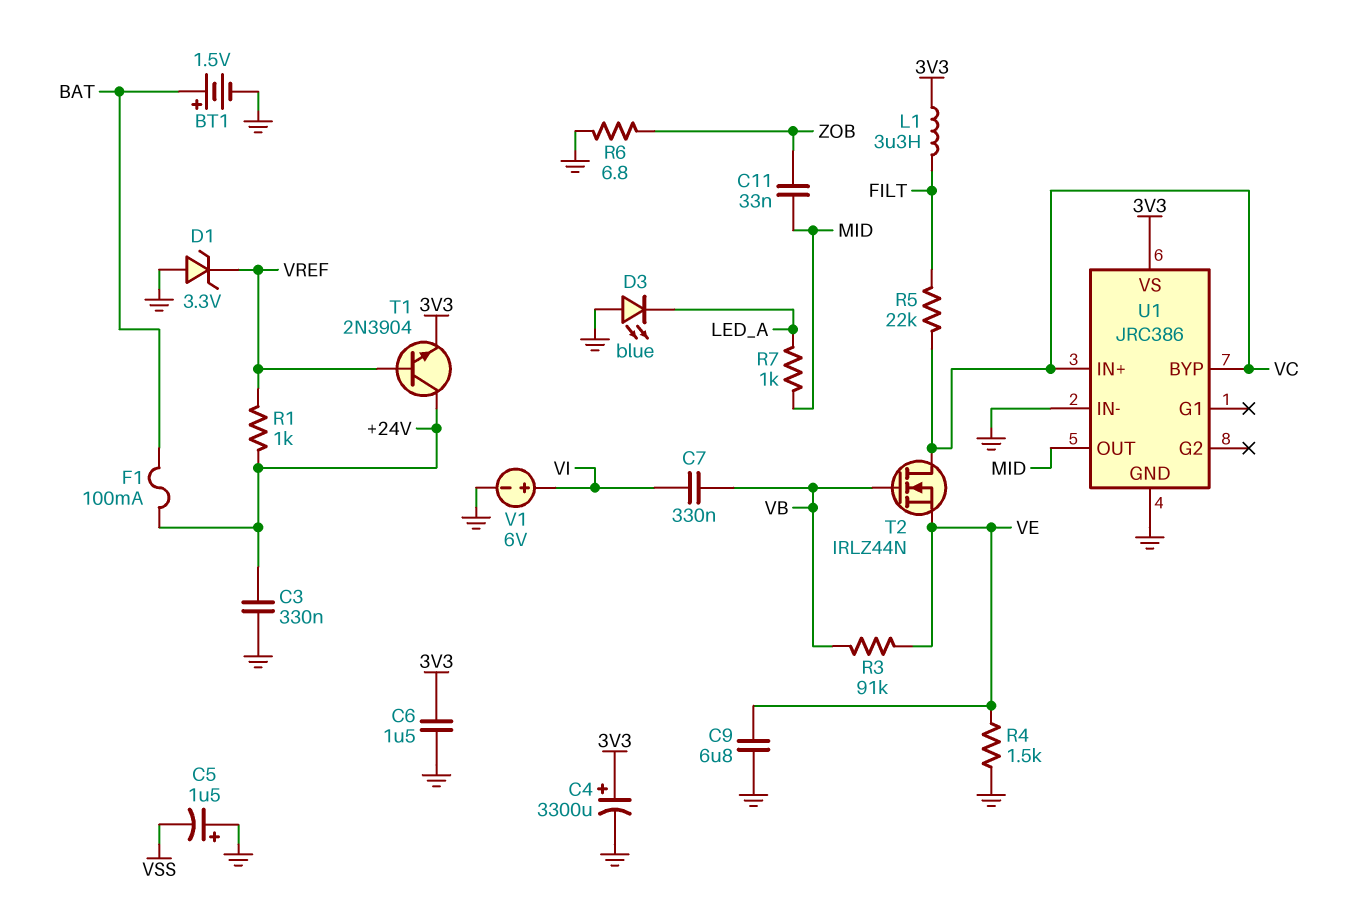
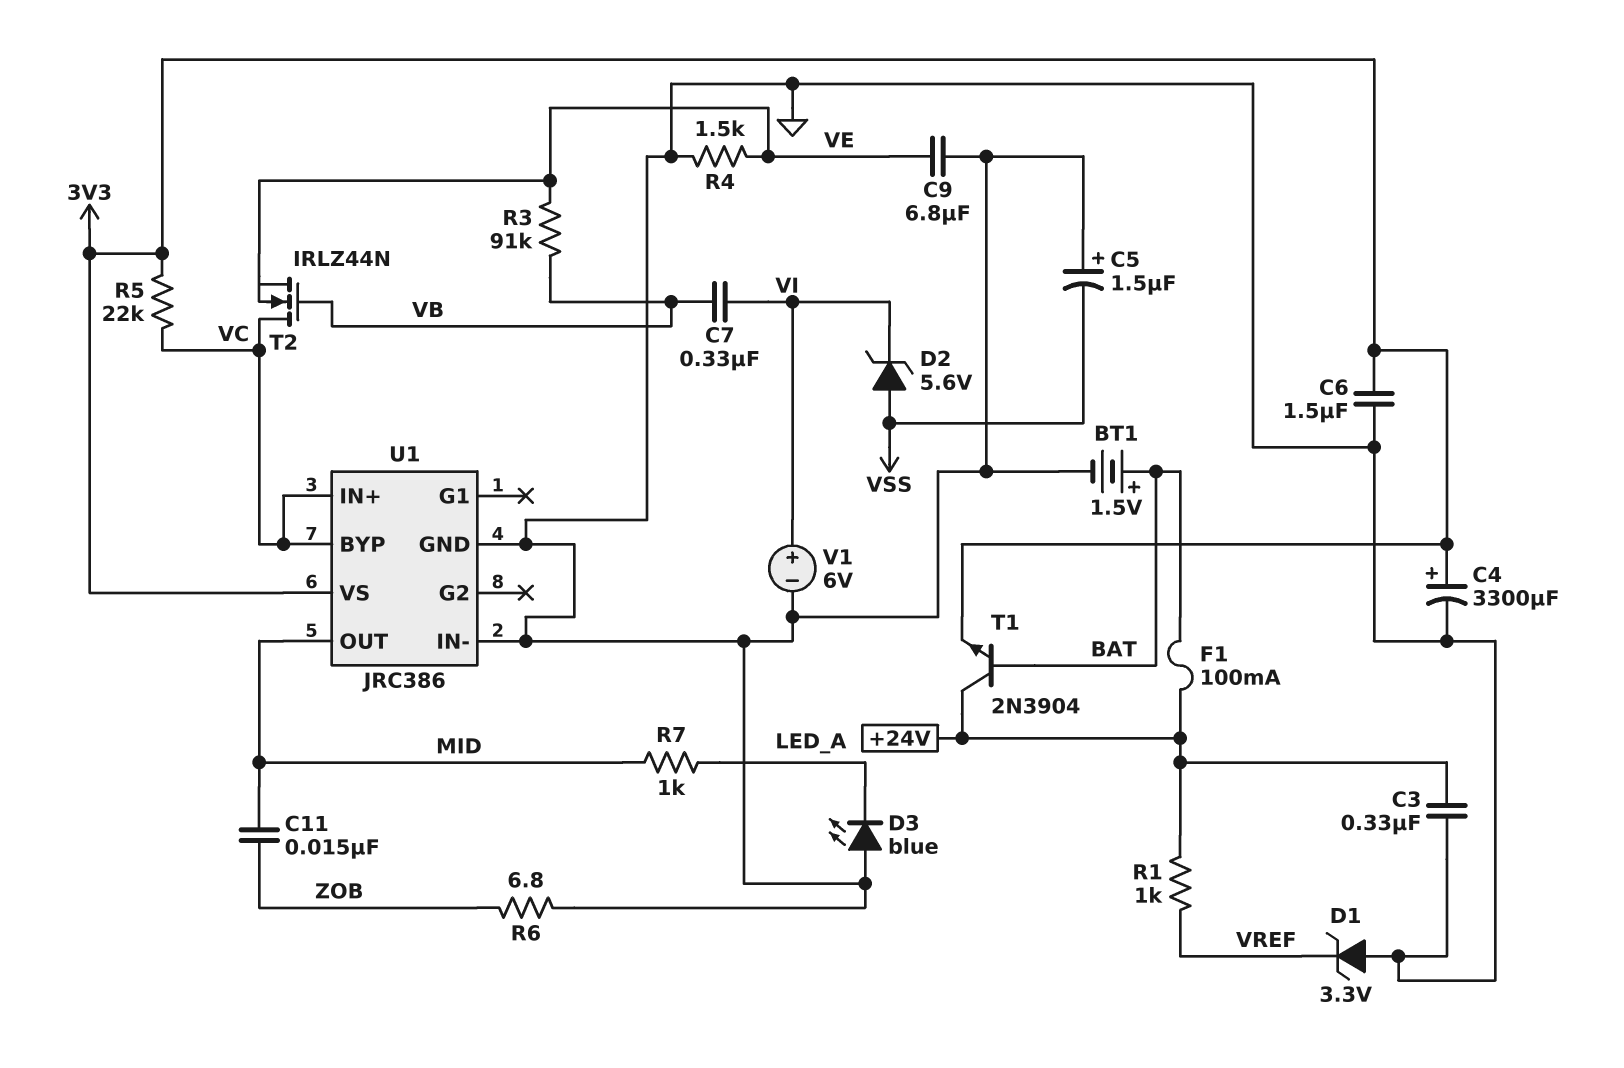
C11: 33nF (MID, ZOB) -> 15nF (MID, ZOB)
D2: none -> zener 5.6V (A VSS, K VI)
L1: 3.3uH (3V3, FILT) -> none
R5: 22k (FILT, VC) -> 22k (3V3, VC)
T1: NPN 2N3904 (B VREF, C +24V, E 3V3) -> NPN 2N3904 (B BAT, C +24V, E 3V3)

